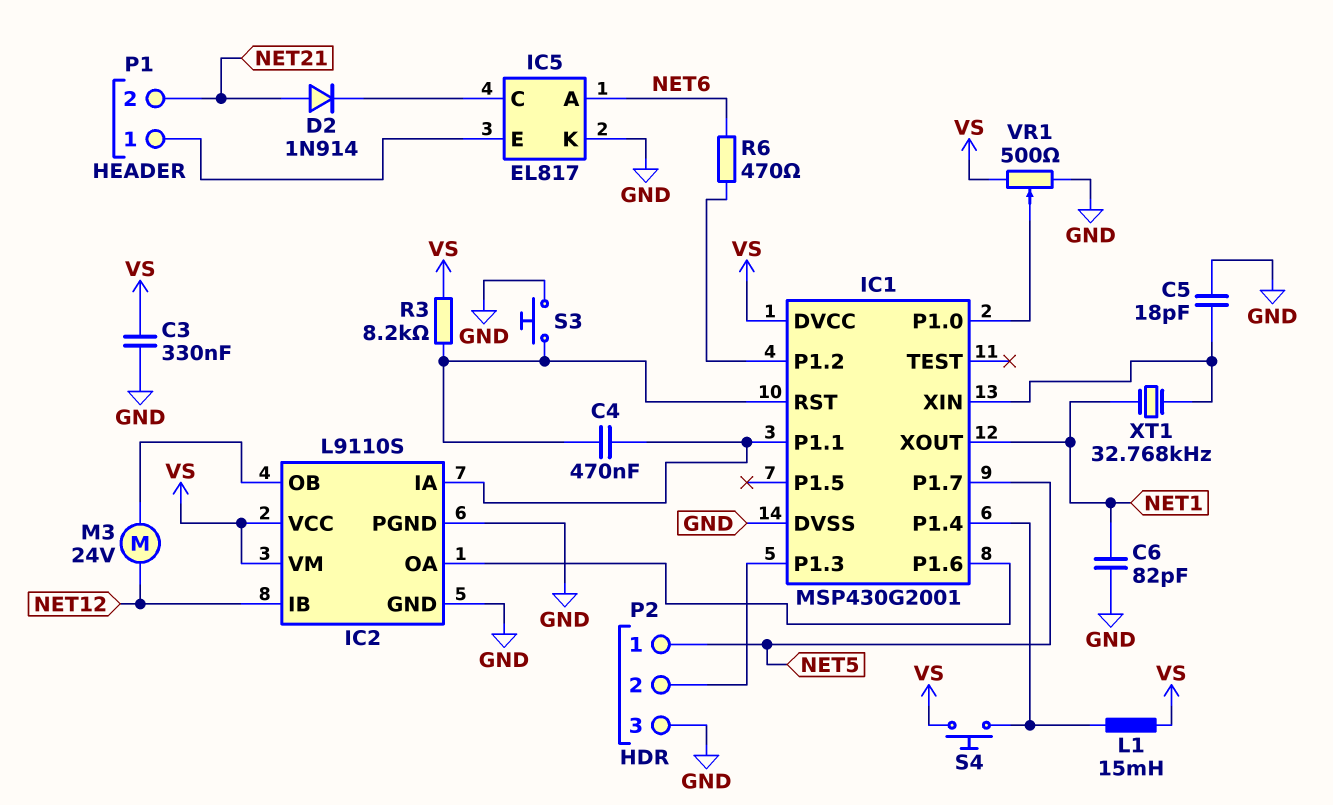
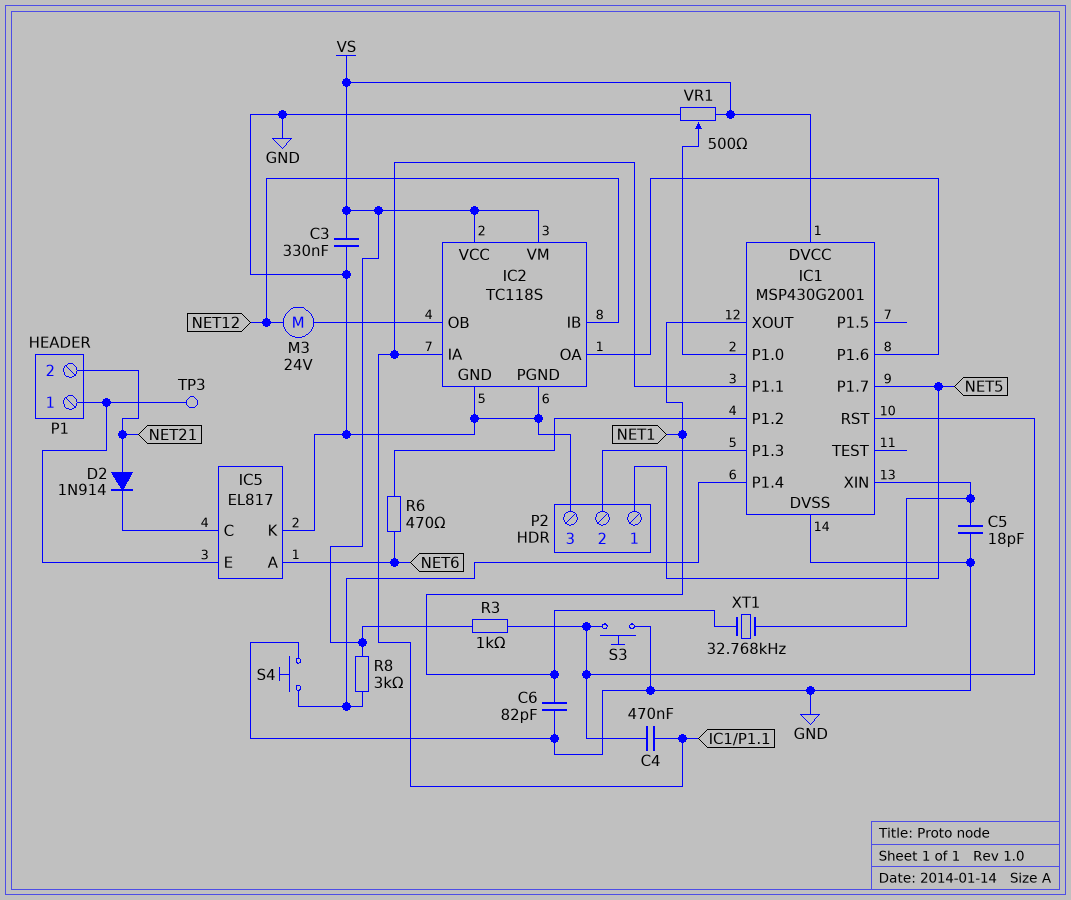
IC2: L9110S -> TC118S
L1: 15mH (IC1/P1.4, VS) -> none
R3: 8.2k (IC1/RST, VS) -> 1k (IC1/RST, VS)
R8: none -> 3k (IC1/P1.4, VS)
S4: button (IC1/P1.4, VS) -> button (GND, IC1/P1.4)
TP3: none -> test point (IC5/E)

